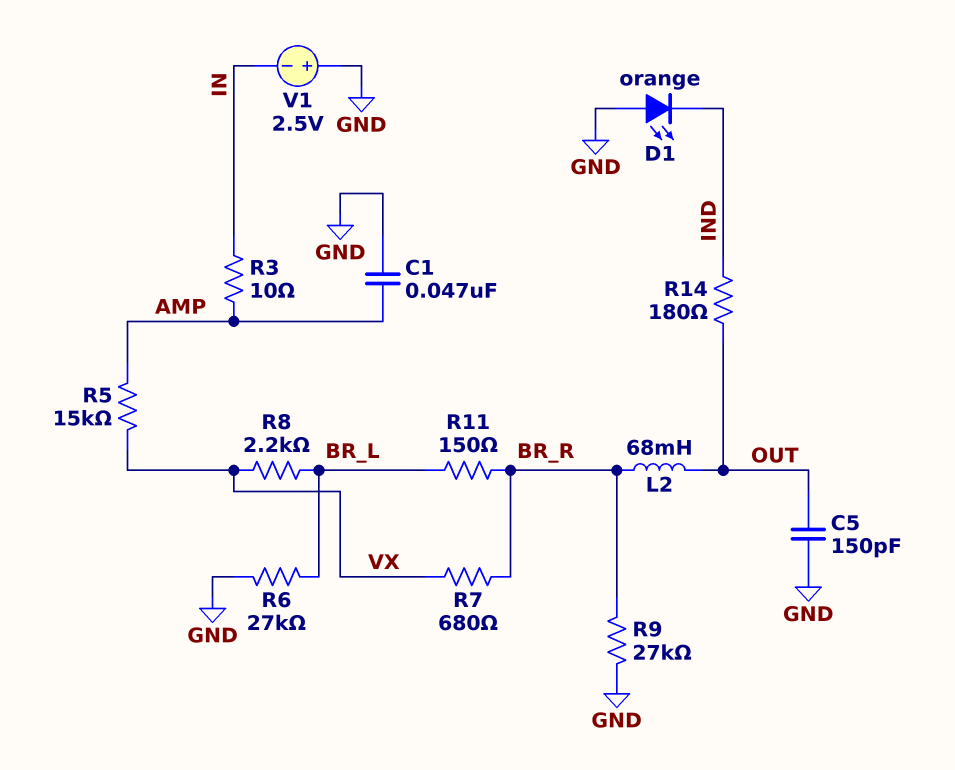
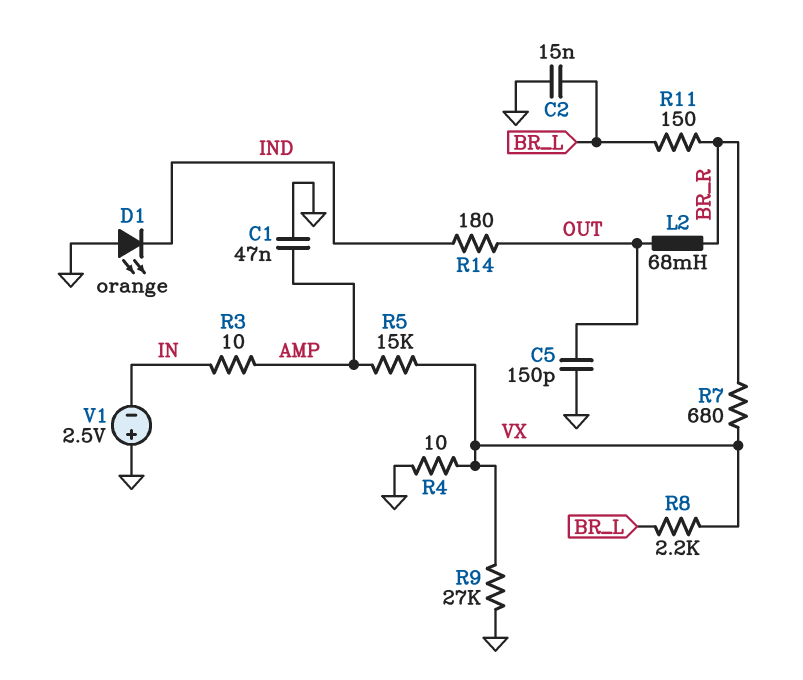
C2: none -> 15nF (BR_L, GND)
R4: none -> 10 (GND, VX)
R6: 27k (BR_L, GND) -> none
R9: 27k (BR_R, GND) -> 27k (GND, VX)

